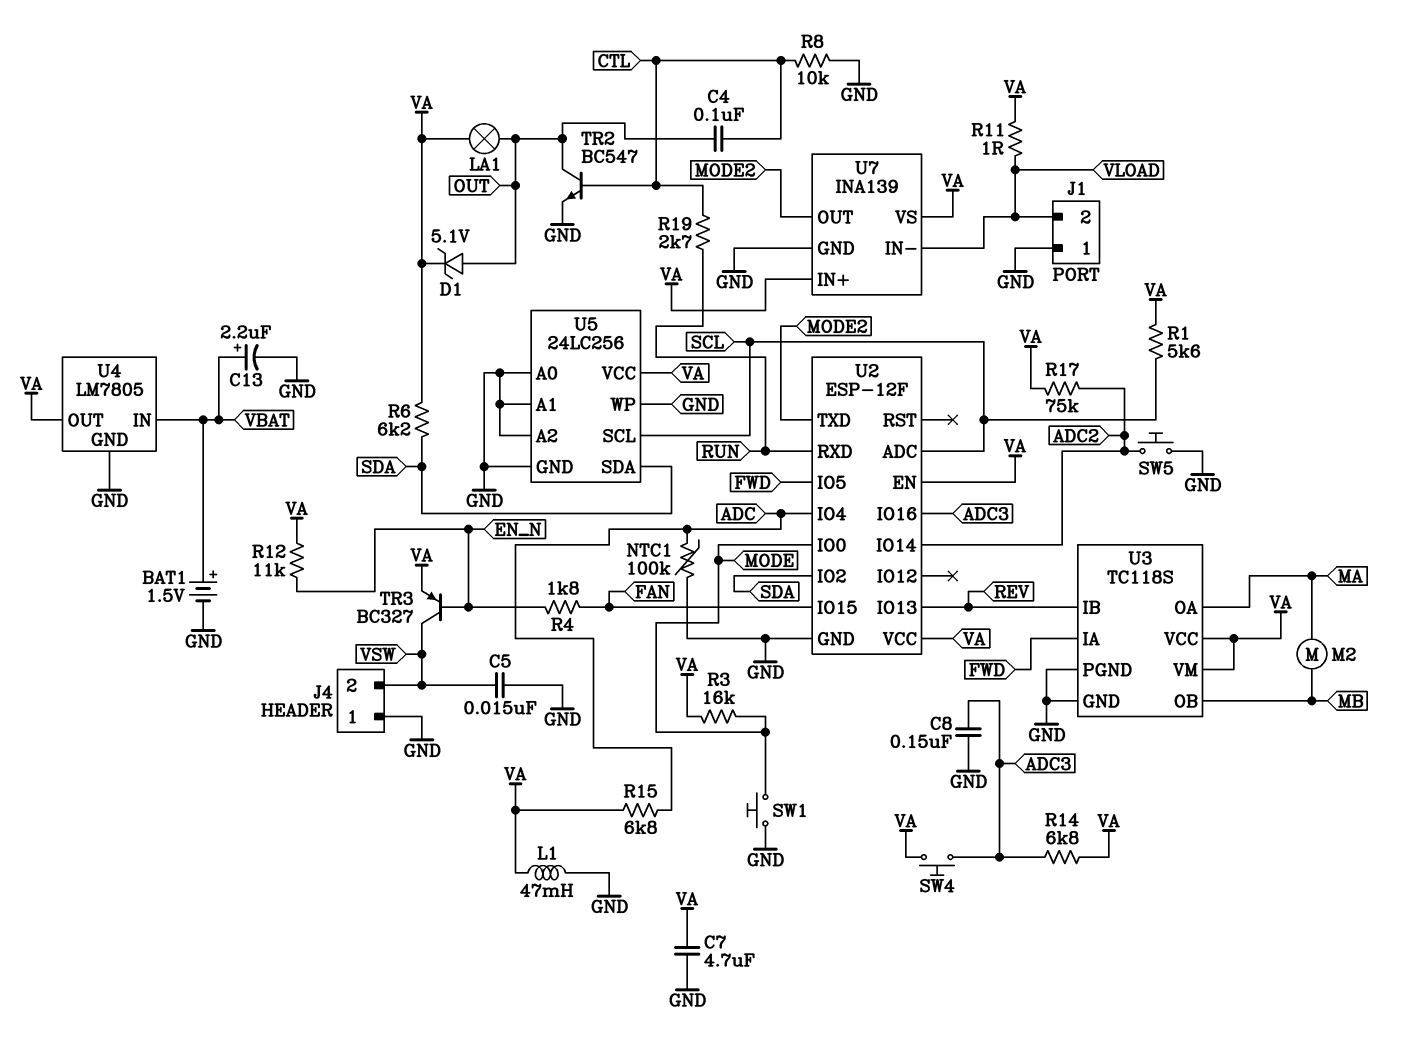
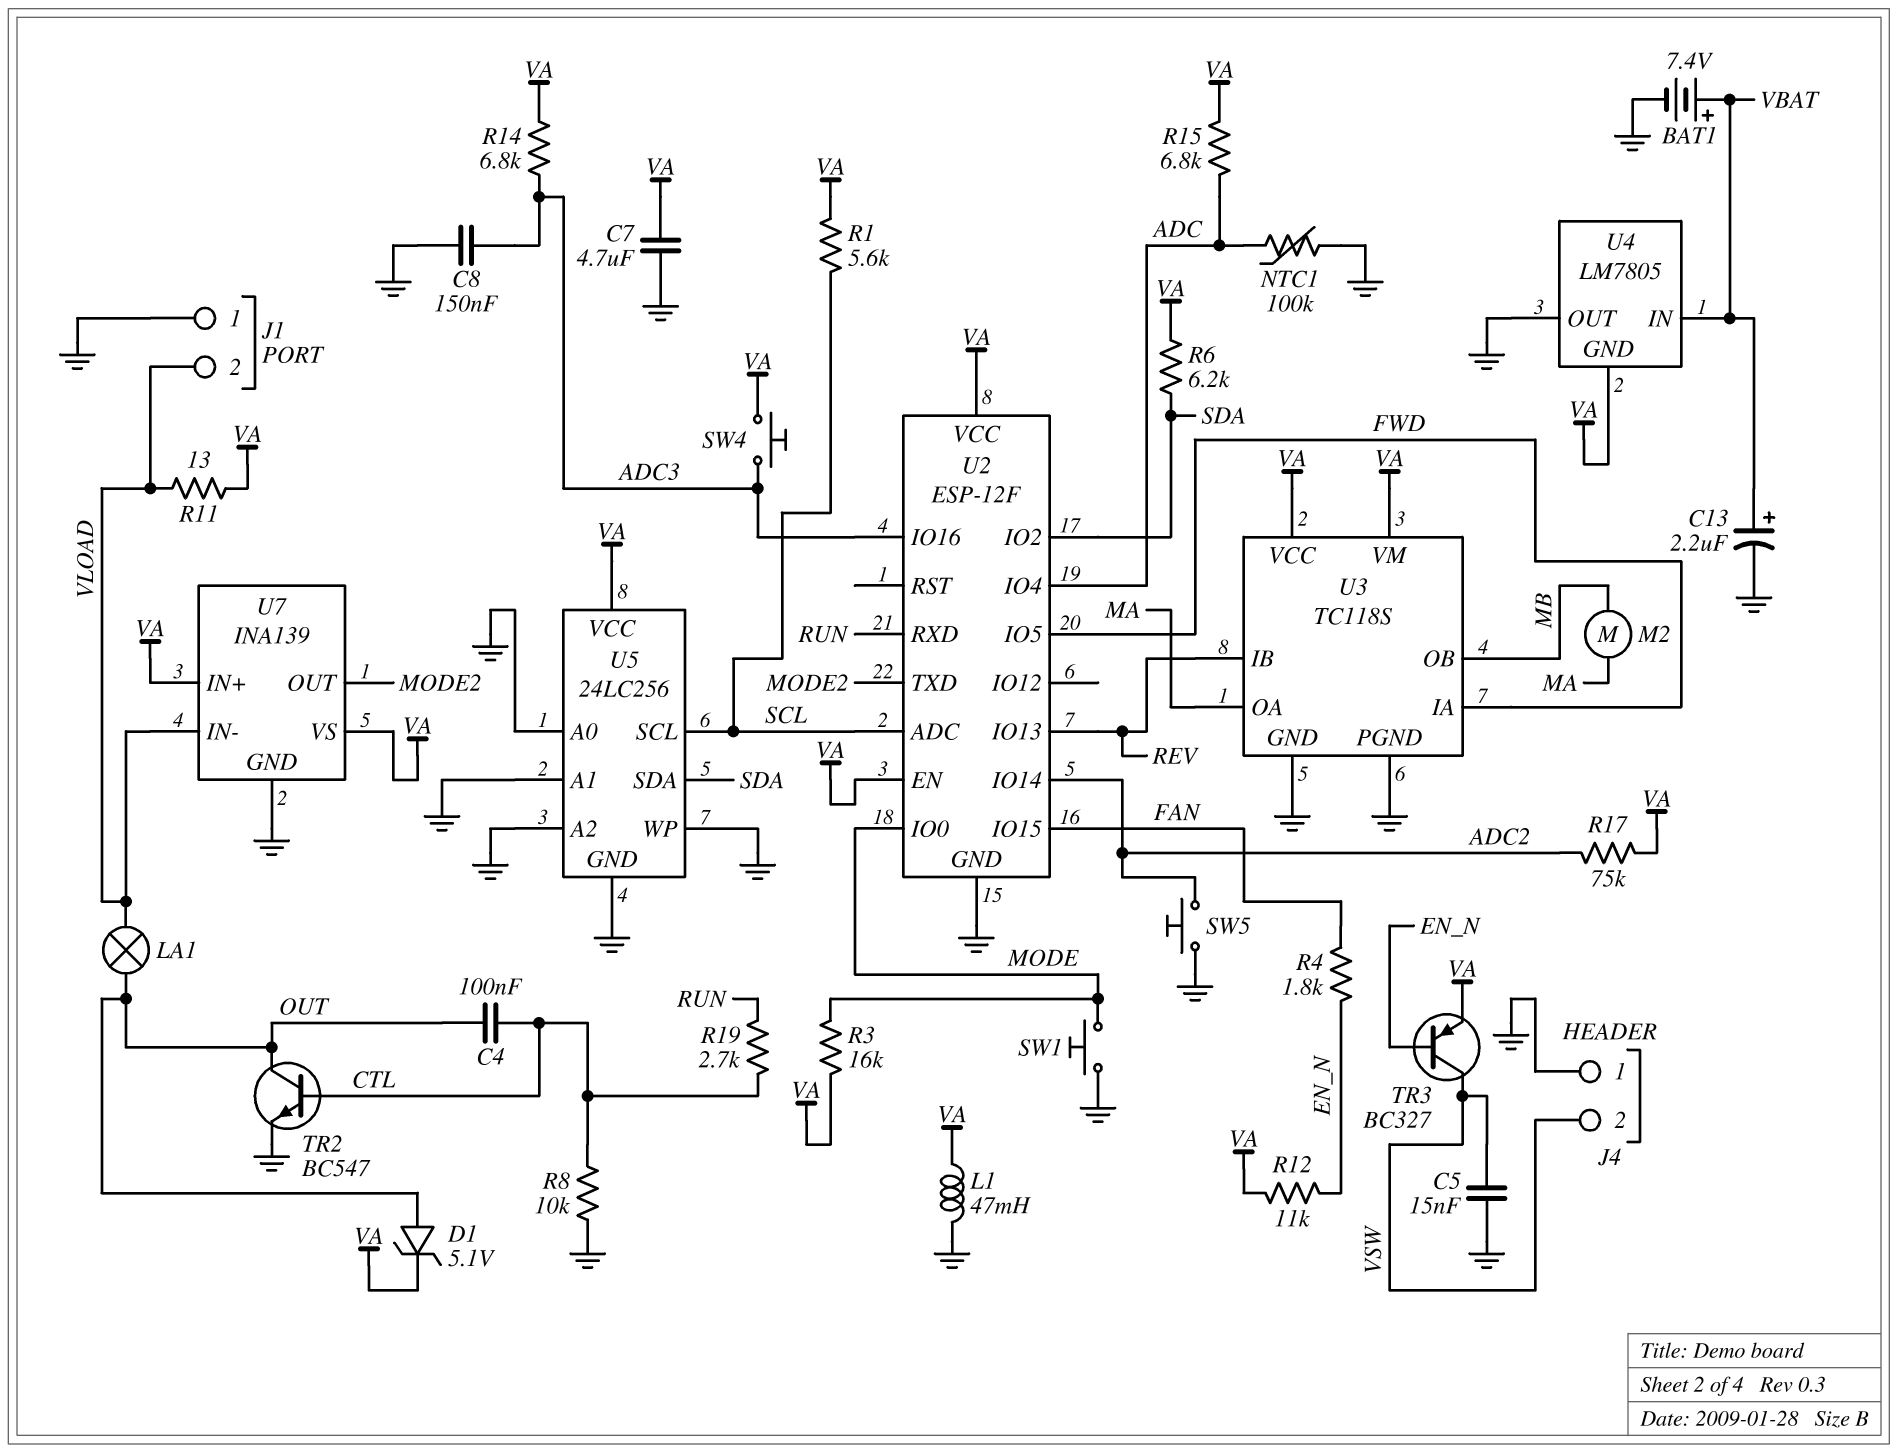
BAT1: 1.5V (plus VBAT, minus GND) -> 7.4V (plus VBAT, minus GND)
LA1: lamp (OUT, VA) -> lamp (OUT, VLOAD)
R11: 1 (VA, VLOAD) -> 13 (VA, VLOAD)
U4 pin GND: GND -> VA
U4 pin OUT: VA -> GND

